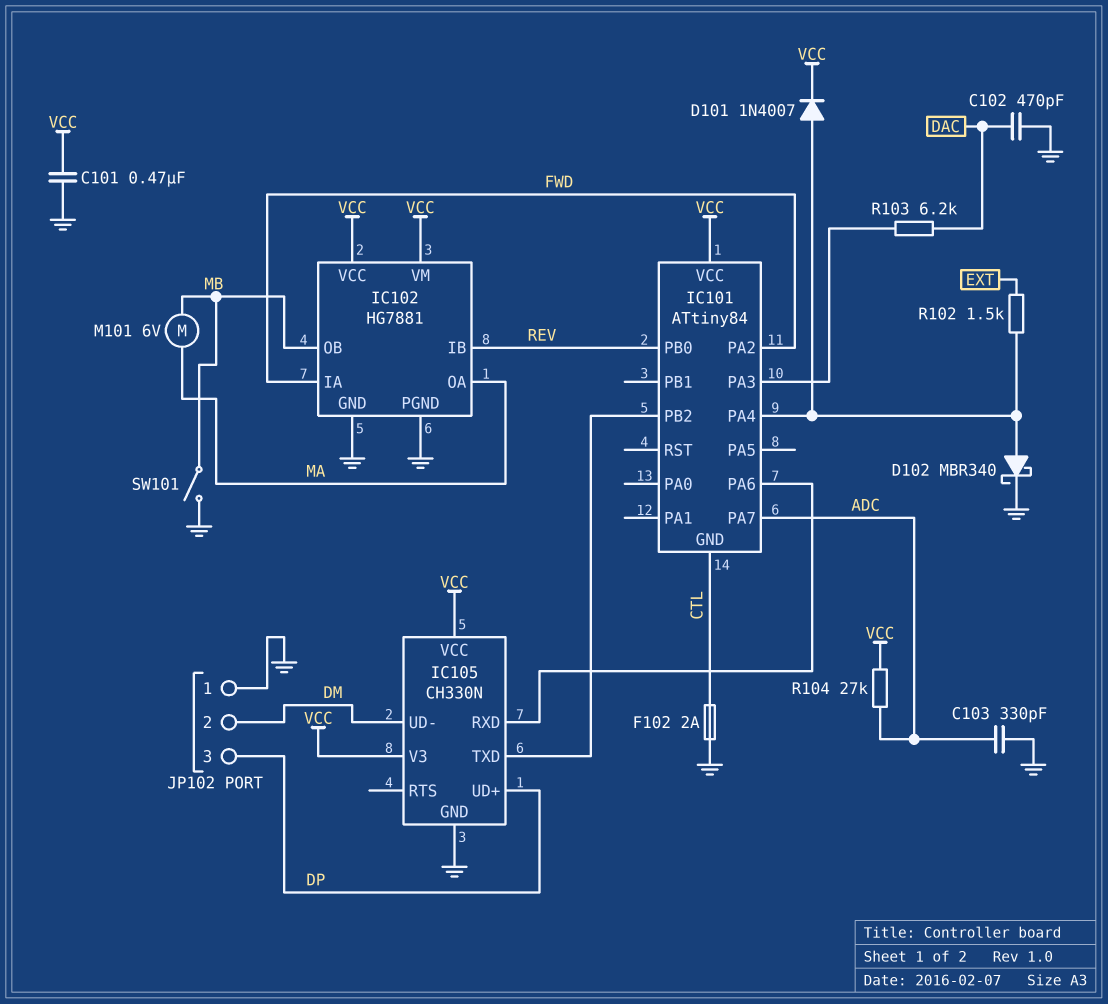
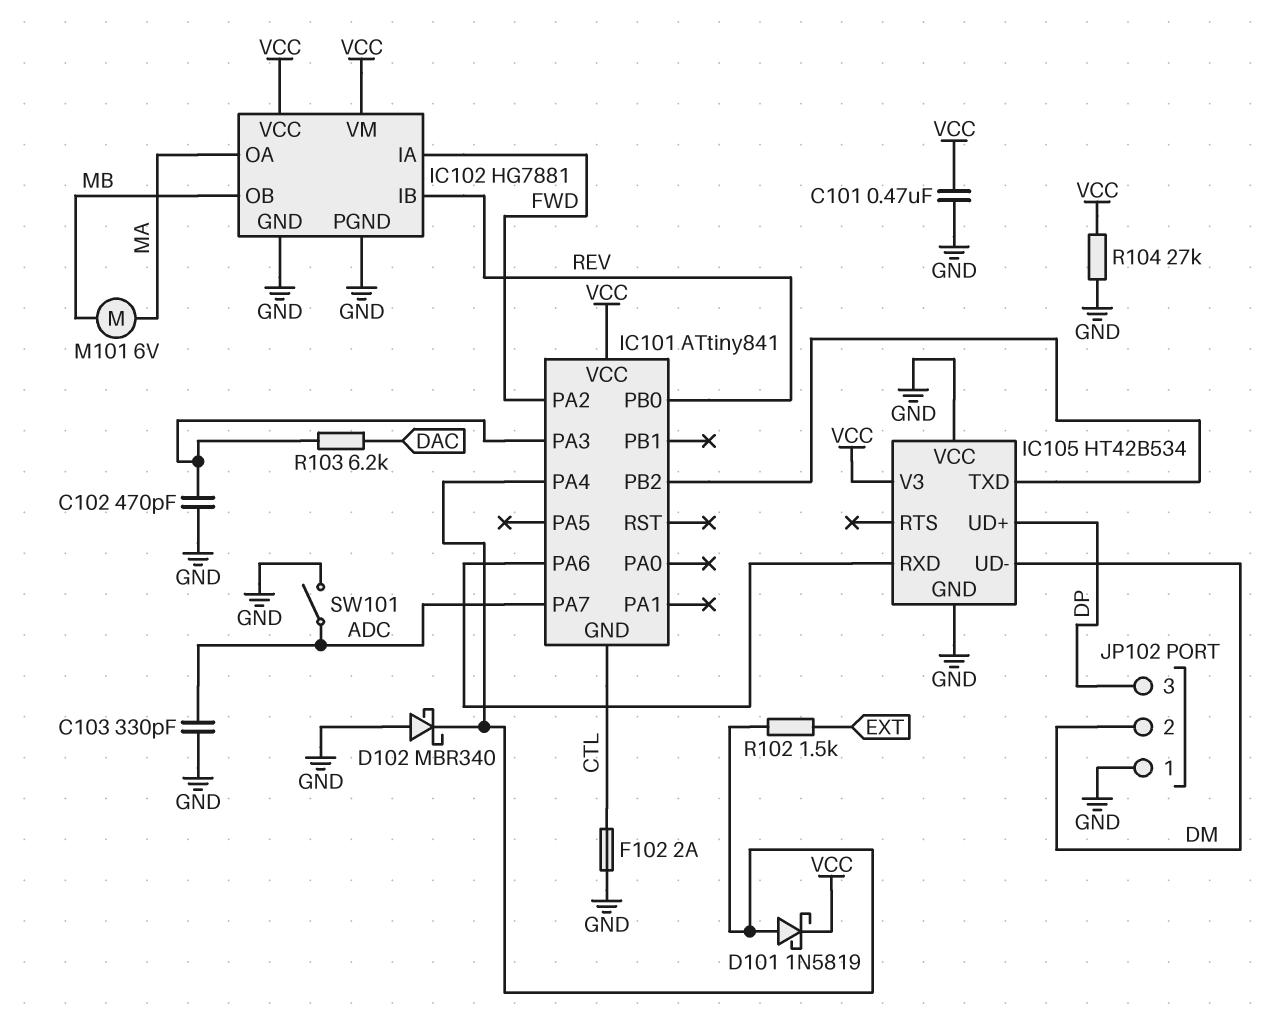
C102: 470pF (DAC, GND) -> 470pF (GND, IC101/PA3)
D101: diode 1N4007 (A IC101/PA4, K VCC) -> schottky 1N5819 (A IC101/PA4, K VCC)
D102: schottky MBR340 (A IC101/PA4, K GND) -> schottky MBR340 (A GND, K IC101/PA4)
IC101: ATtiny84 -> ATtiny841
IC105: CH330N -> HT42B534
IC105 pin VCC: VCC -> GND
R104: 27k (ADC, VCC) -> 27k (GND, VCC)
SW101: switch (GND, MB) -> switch (ADC, GND)

